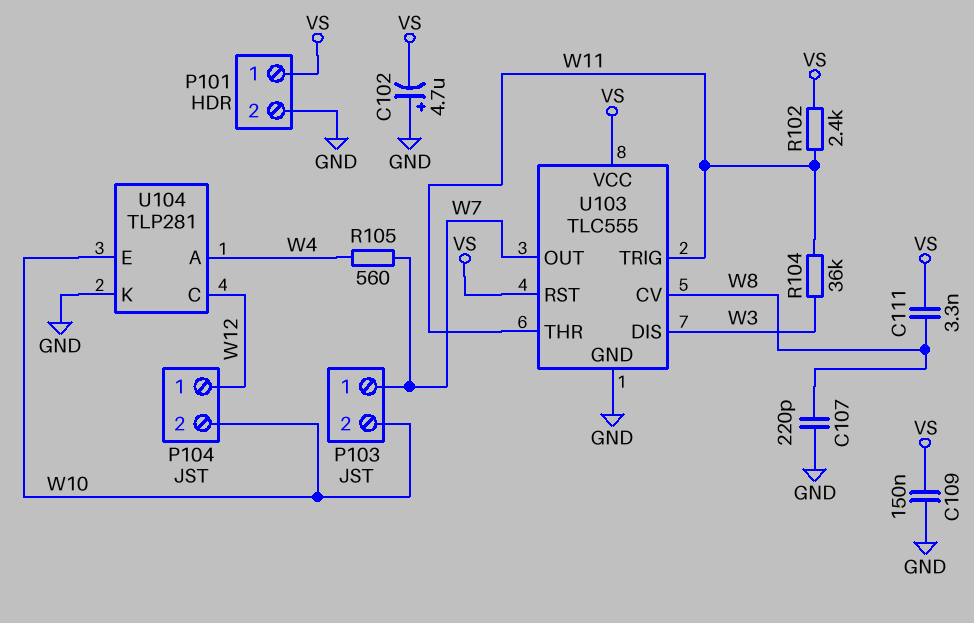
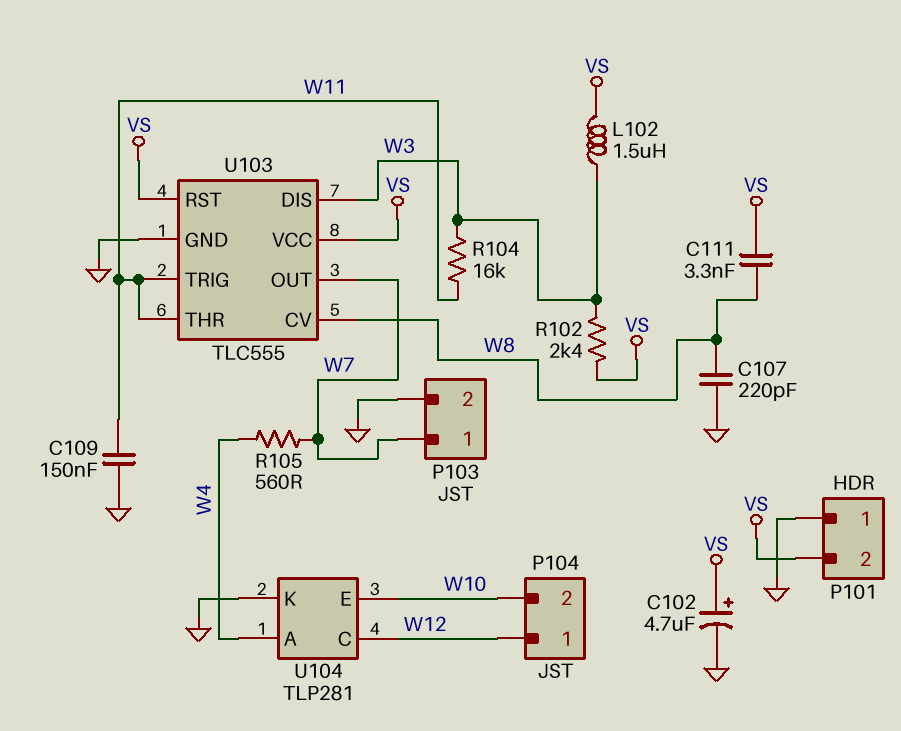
C102: 4.7uF (plus GND, minus VS) -> 4.7uF (plus VS, minus GND)
C109: 150nF (GND, VS) -> 150nF (GND, W11)
L102: none -> 1.5uH (VS, W3)
P101 pin 1: VS -> GND
P101 pin 2: GND -> VS
P103 pin 2: W10 -> GND
R102: 2.4k (VS, W11) -> 2.4k (VS, W3)
R104: 36k (W3, W11) -> 16k (W3, W11)

